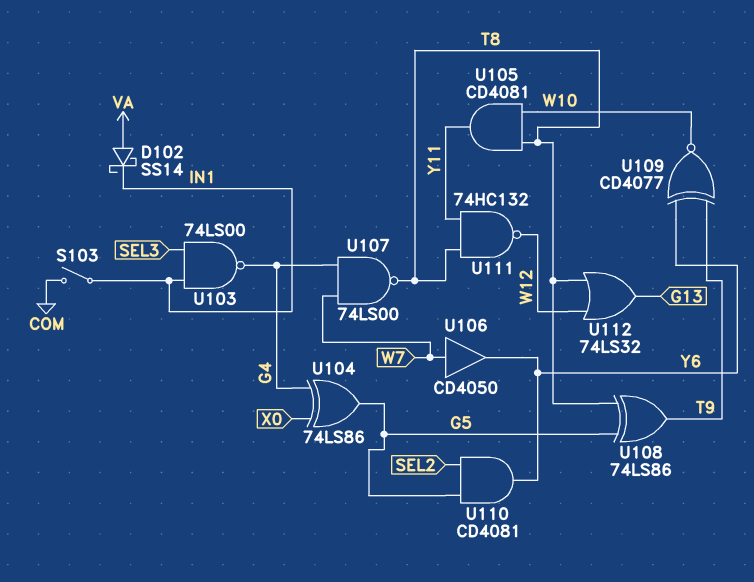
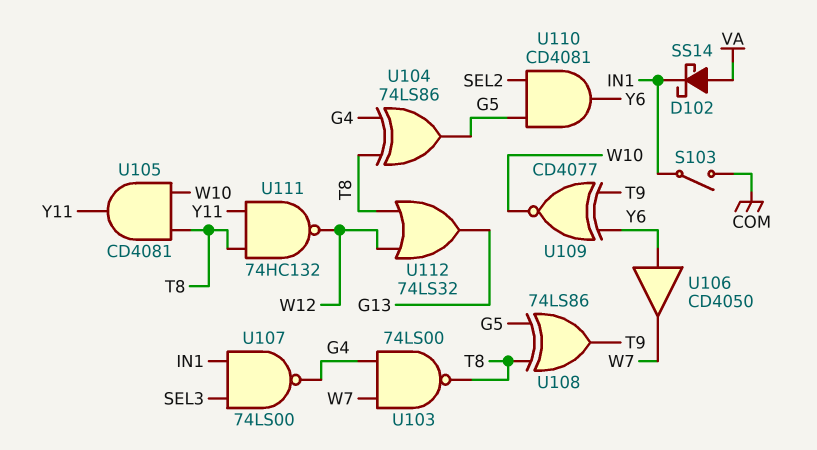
U103: NAND 74LS00 (in IN1, in SEL3, out G4) -> NAND 74LS00 (in G4, in W7, out T8)
U104: XOR 74LS86 (in G4, in X0, out G5) -> XOR 74LS86 (in G4, in T8, out G5)
U106: buffer CD4050 (in W7, out Y6) -> buffer CD4050 (in Y6, out W7)
U107: NAND 74LS00 (in G4, in W7, out T8) -> NAND 74LS00 (in IN1, in SEL3, out G4)

